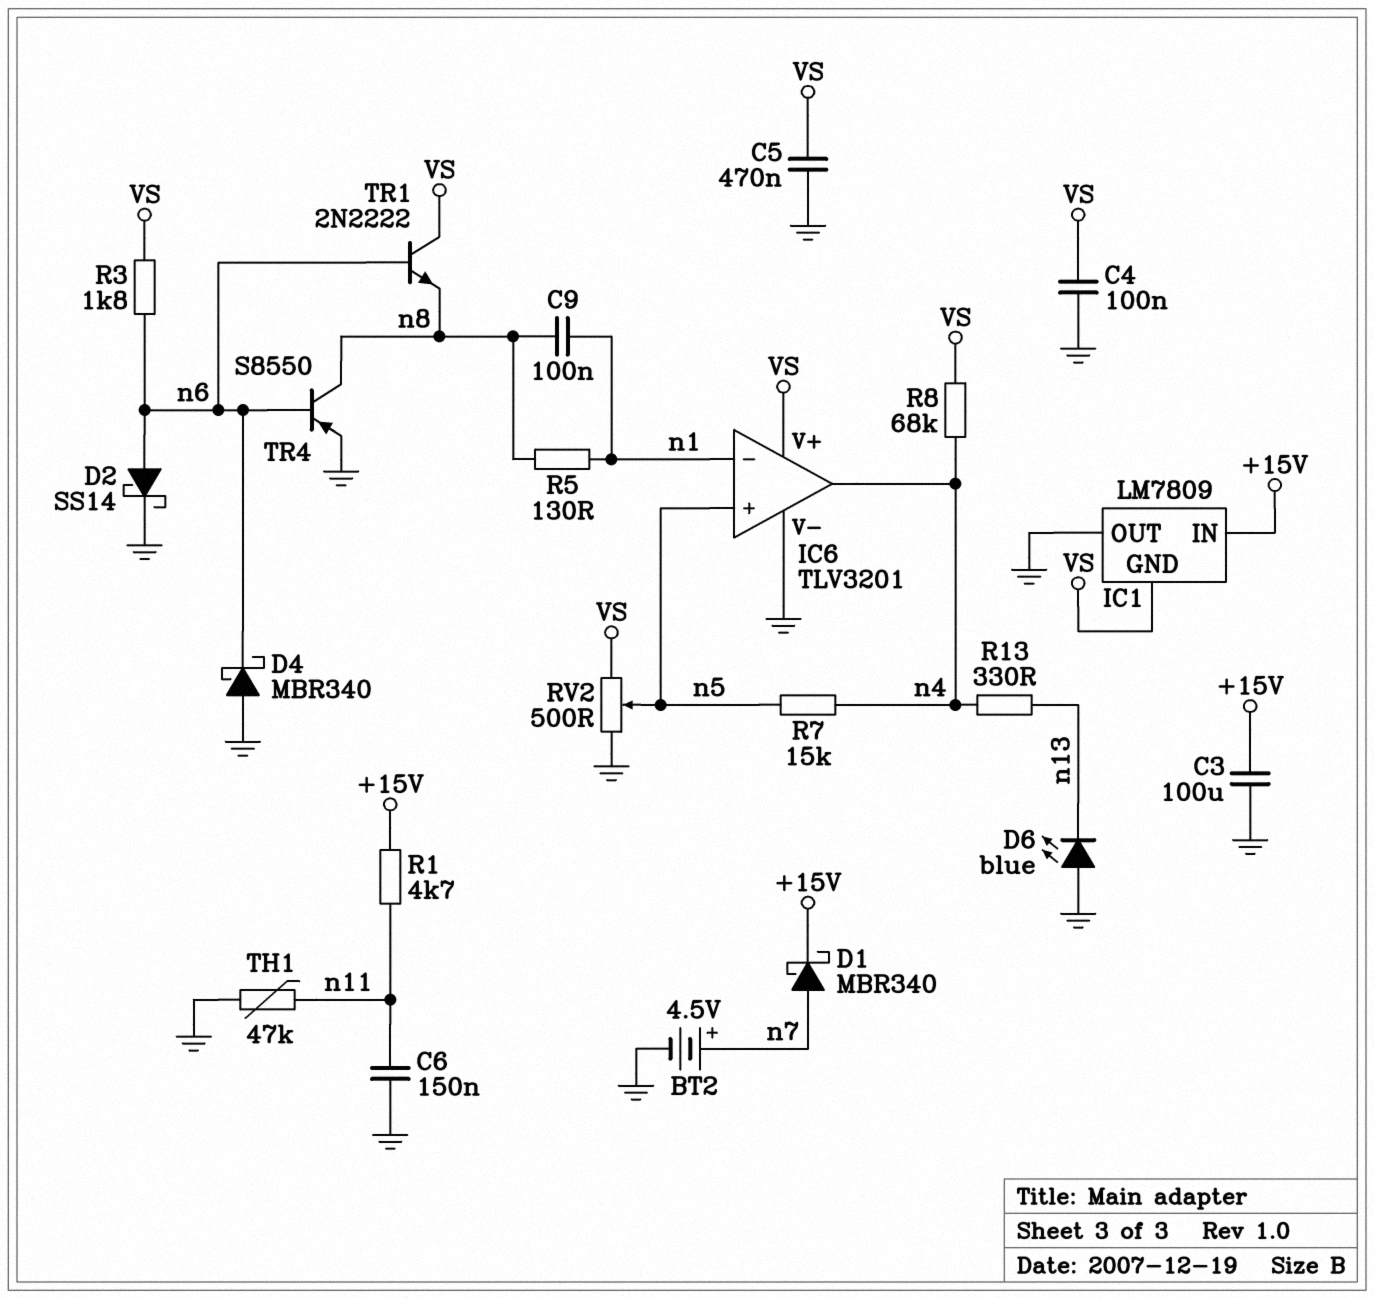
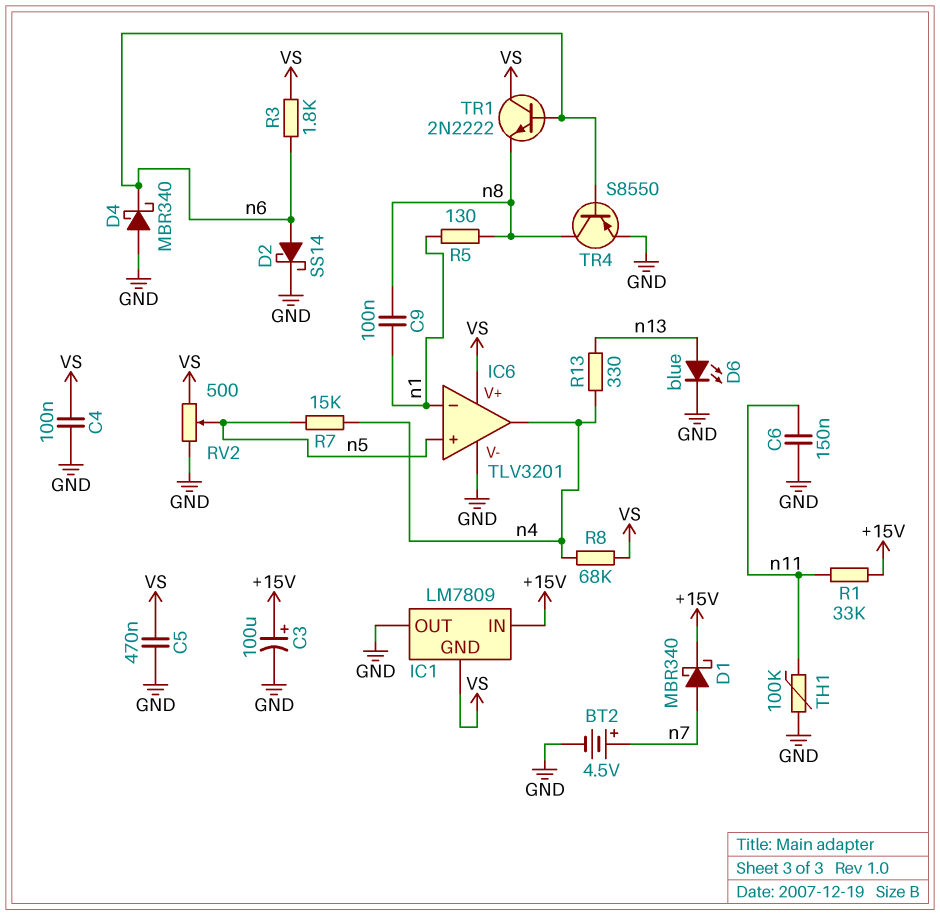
C3: 100uF (+15V, GND) -> 100uF (plus +15V, minus GND)
D6: LED blue (A GND, K n13) -> LED blue (A n13, K GND)
R1: 4.7k (+15V, n11) -> 33k (+15V, n11)
TH1: 47k (GND, n11) -> 100k (GND, n11)

